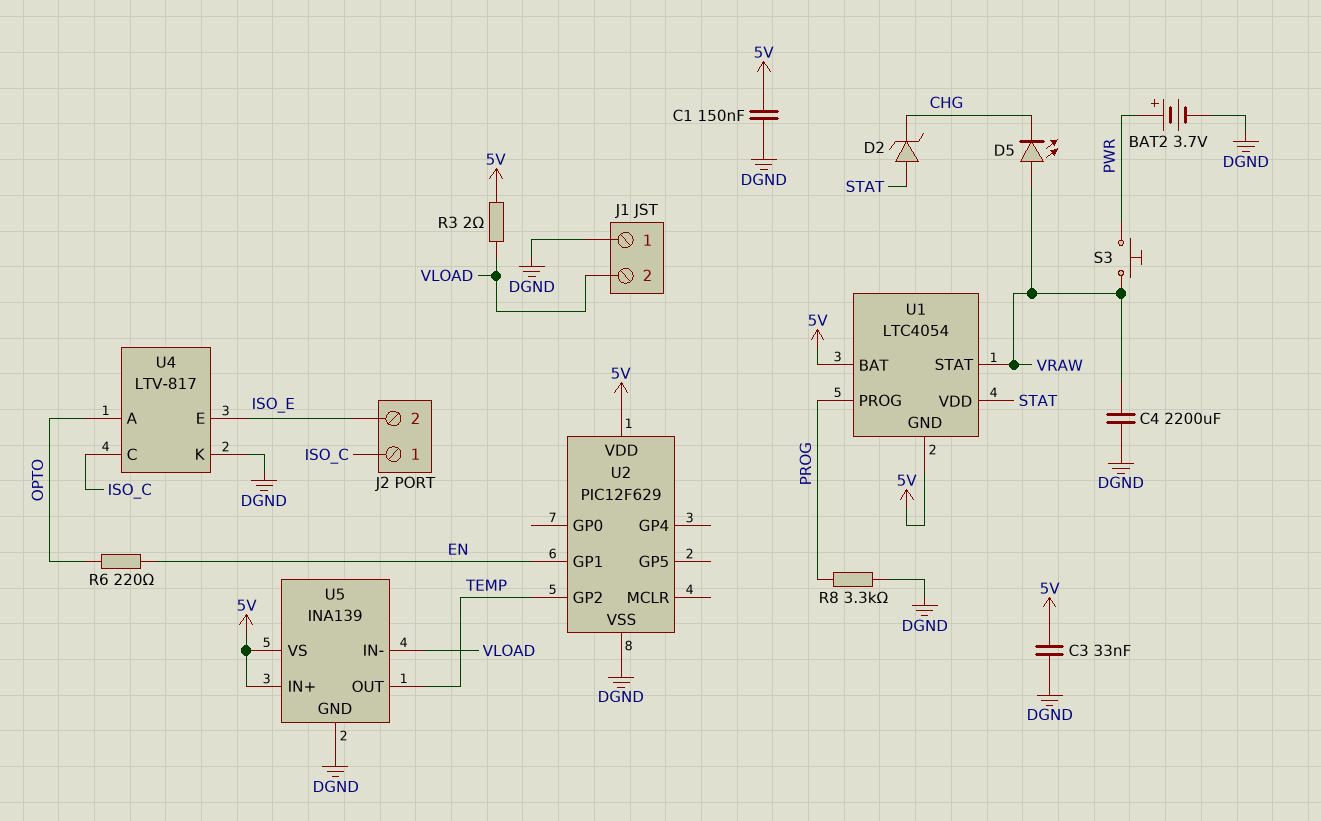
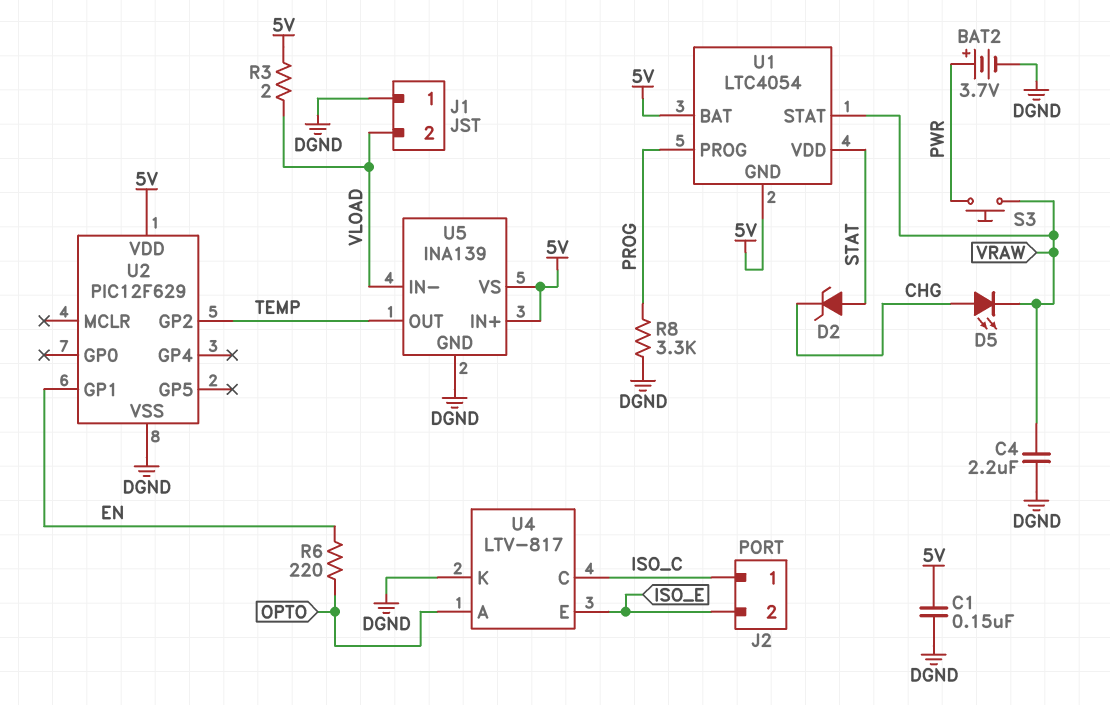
C3: 33nF (5V, DGND) -> none
C4: 2200uF (DGND, VRAW) -> 2.2uF (DGND, VRAW)
D5: LED (A VRAW, K CHG) -> LED (A CHG, K VRAW)

